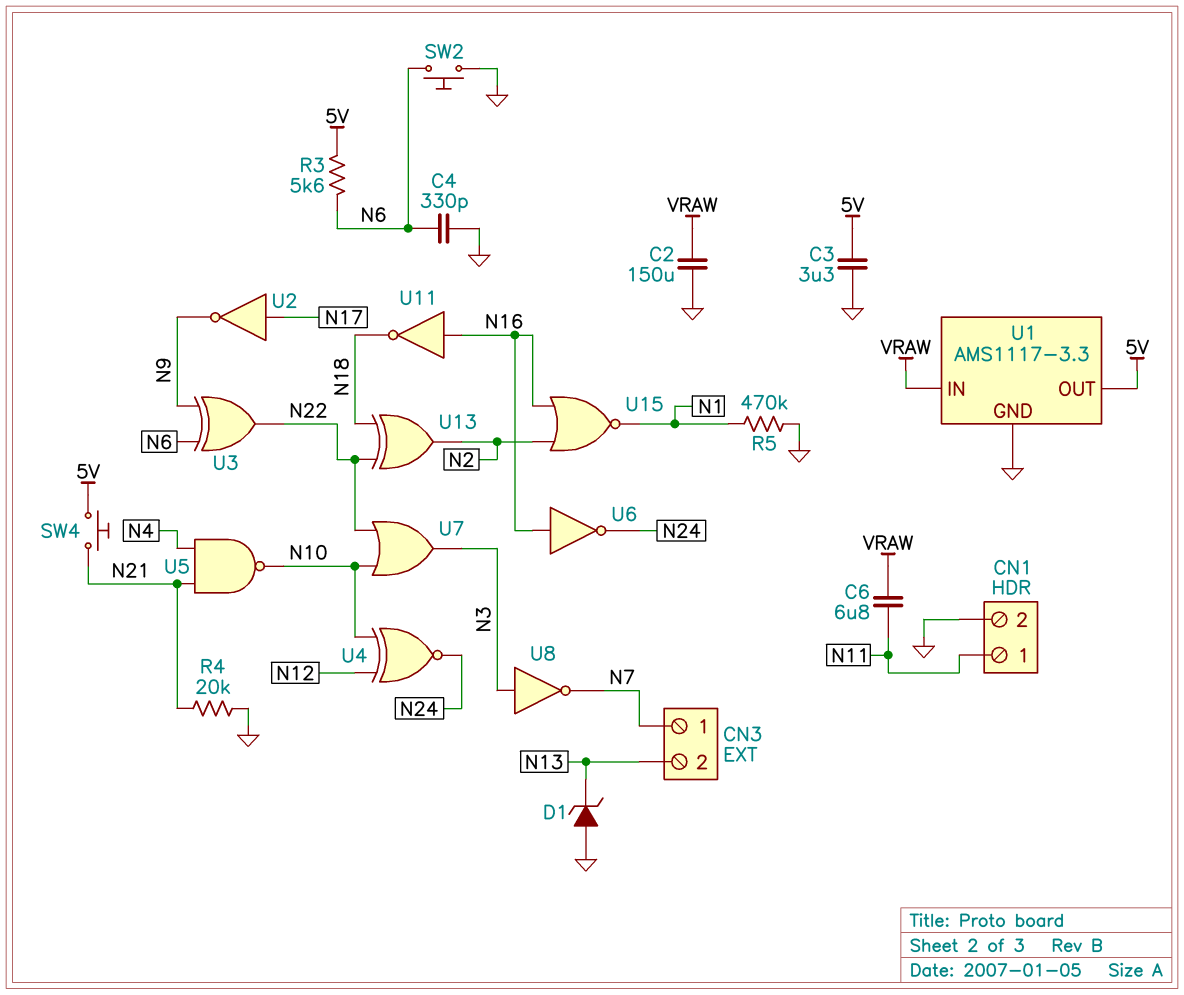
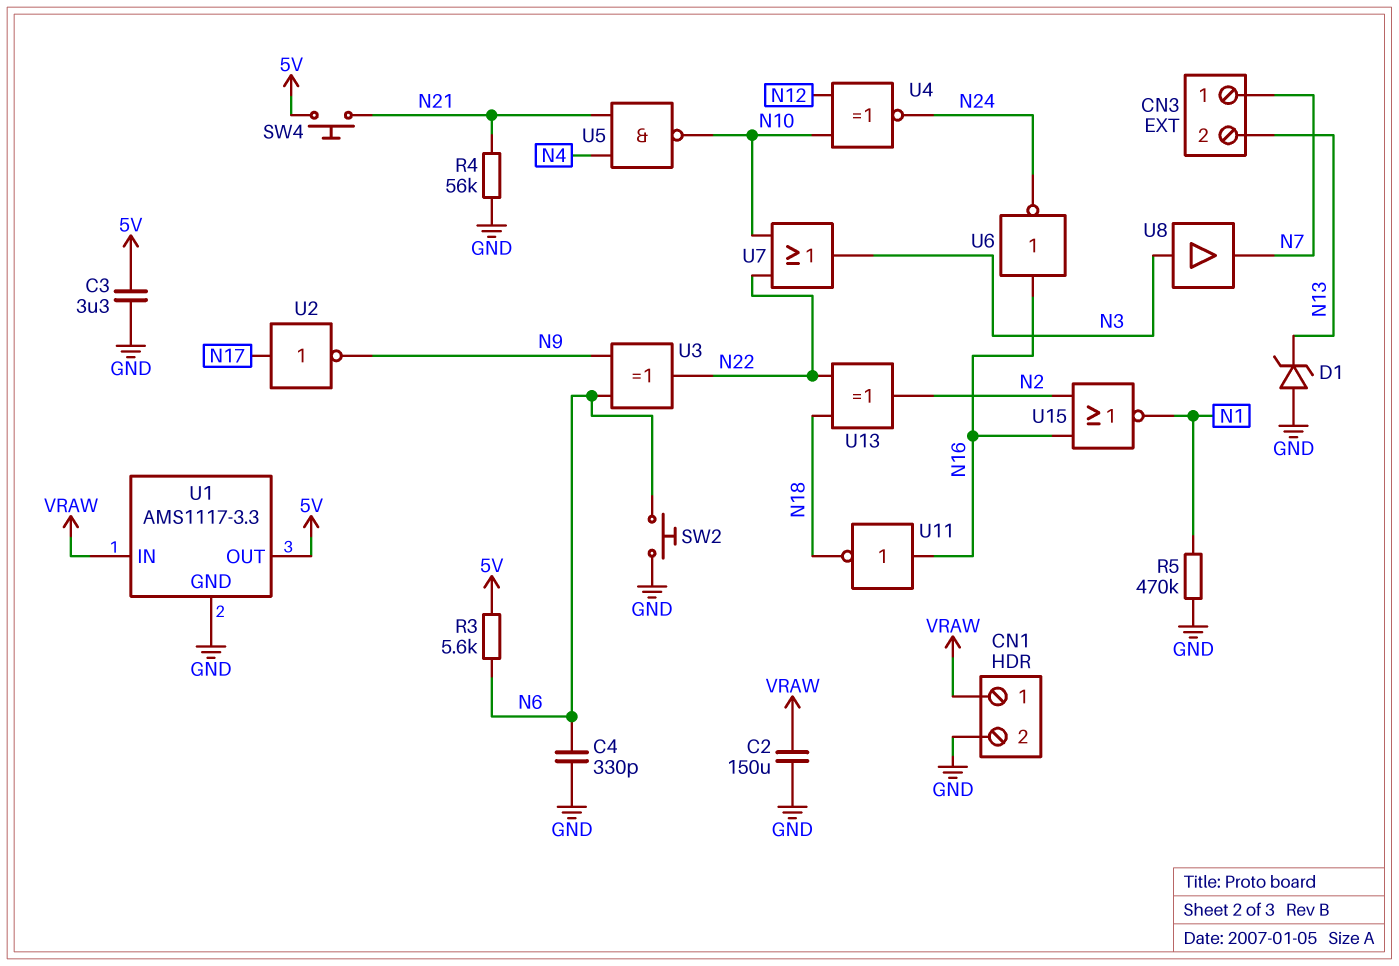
C6: 6.8uF (N11, VRAW) -> none
CN1 pin 1: N11 -> VRAW
R4: 20k (GND, N21) -> 56k (GND, N21)
U8: NOT (in N3, out N7) -> buffer (in N3, out N7)

